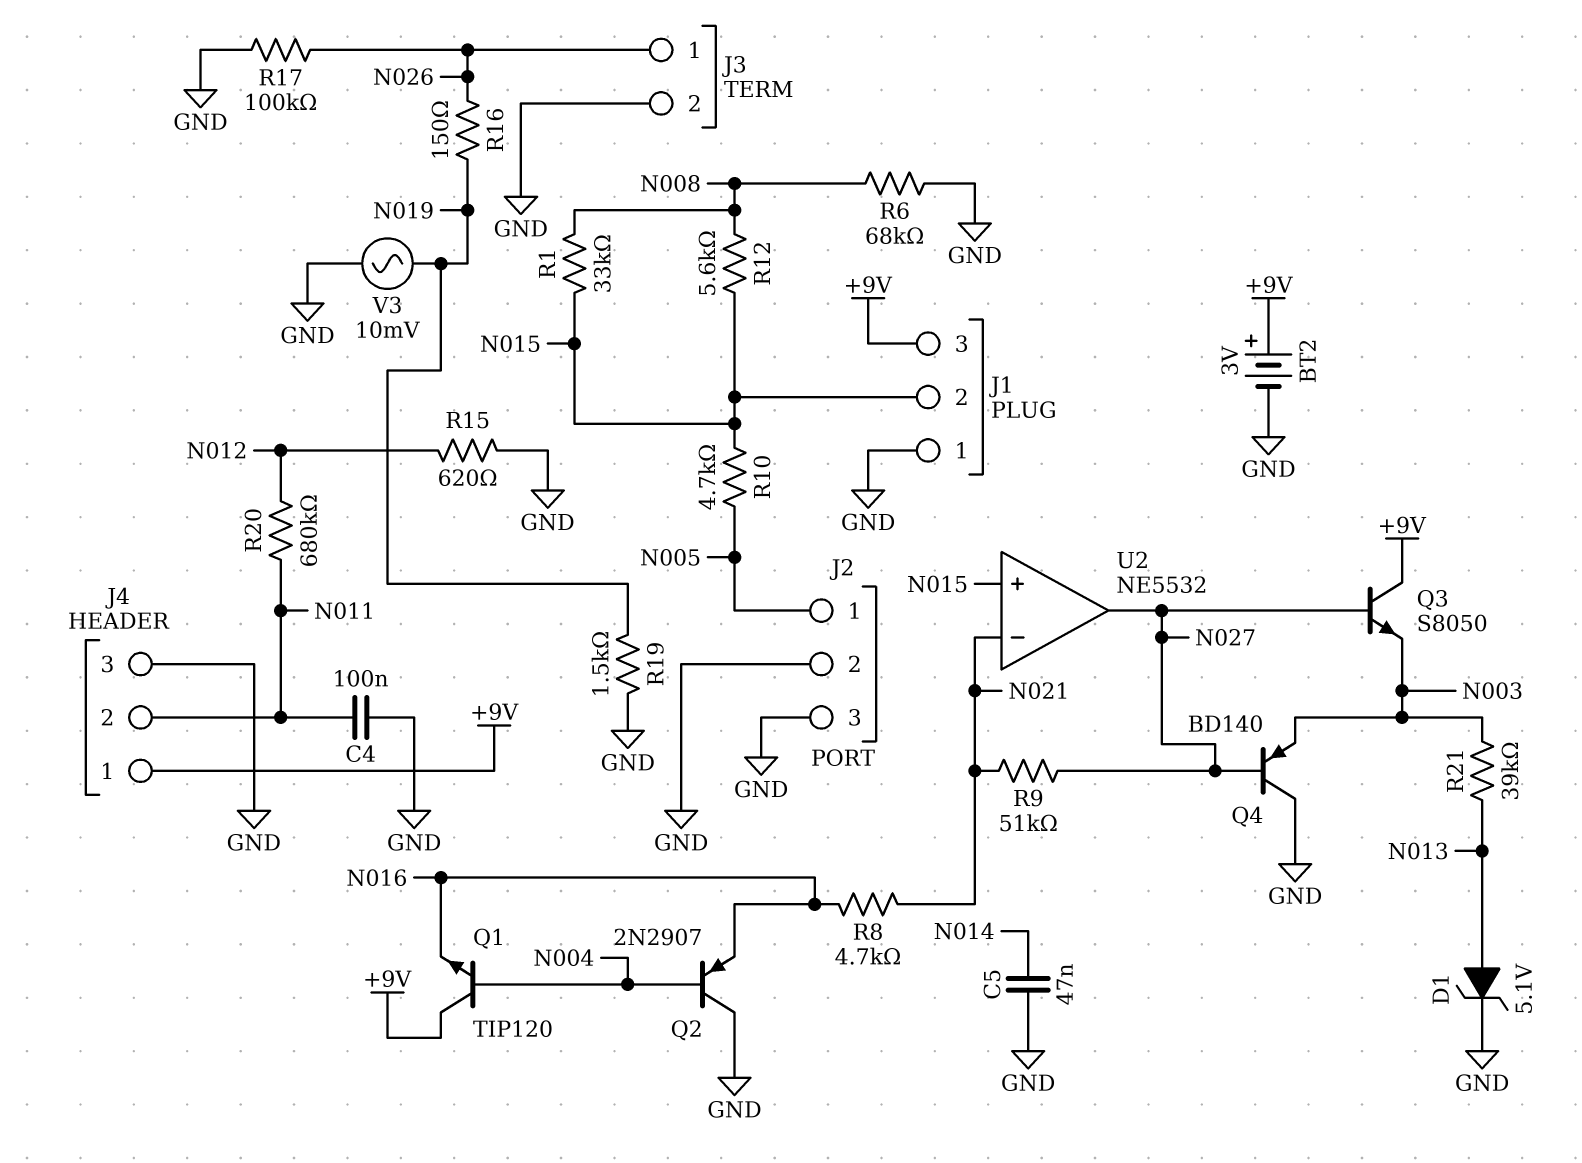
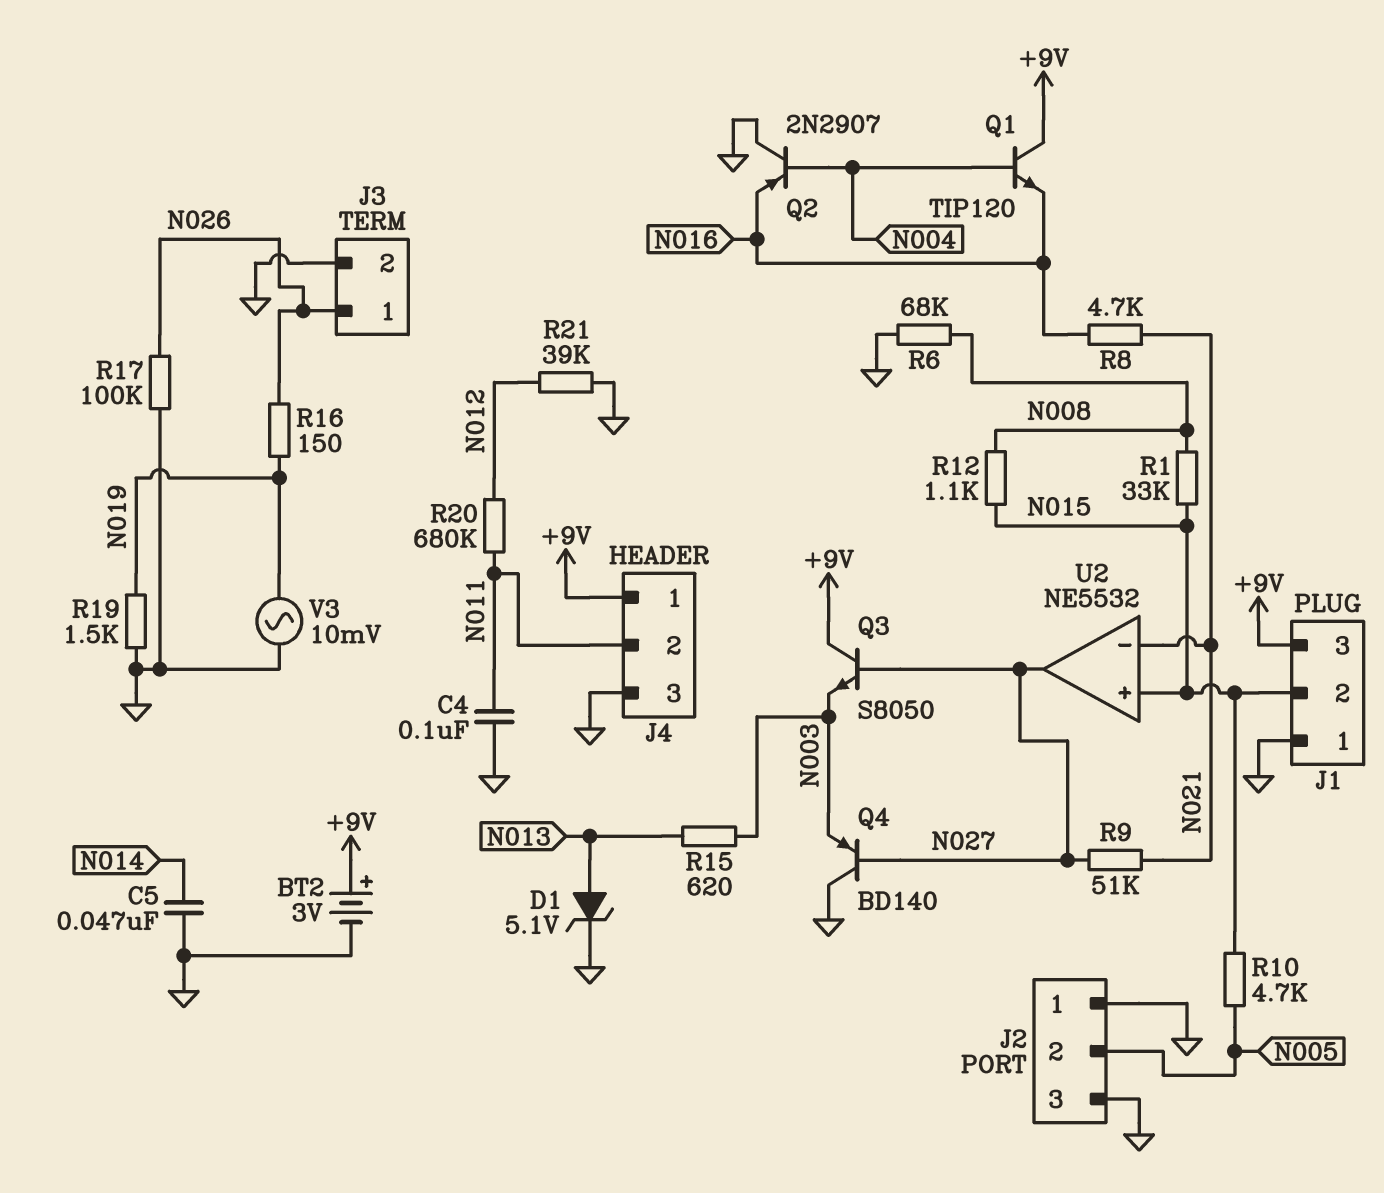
J2 pin 1: N005 -> GND
J2 pin 2: GND -> N005
R12: 5.6k (N008, N015) -> 1.1k (N008, N015)
R15: 620 (GND, N012) -> 620 (N003, N013)
R21: 39k (N003, N013) -> 39k (GND, N012)

